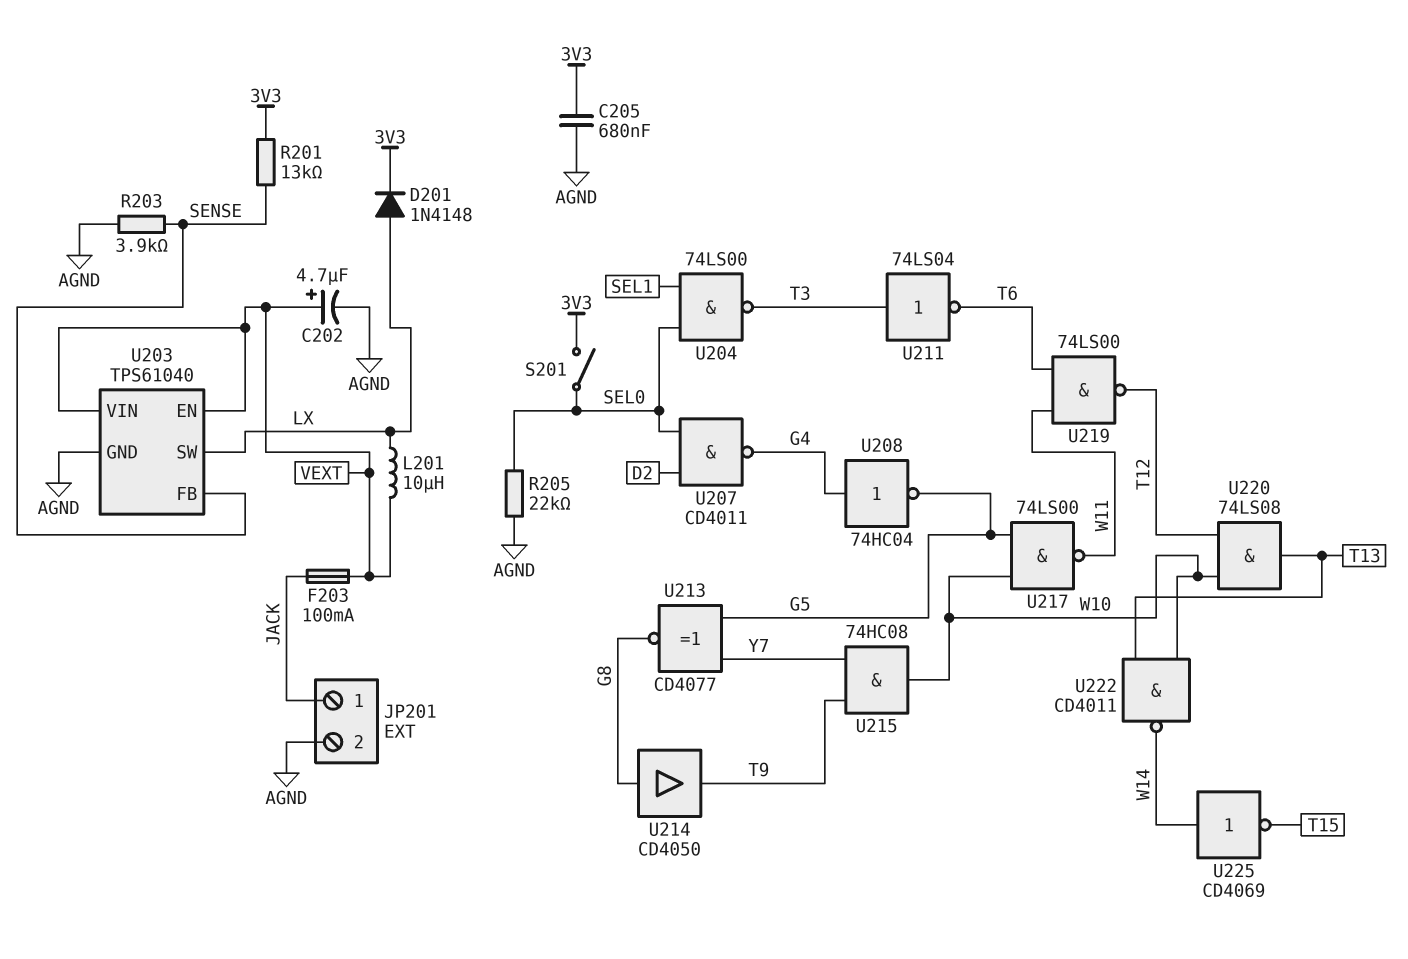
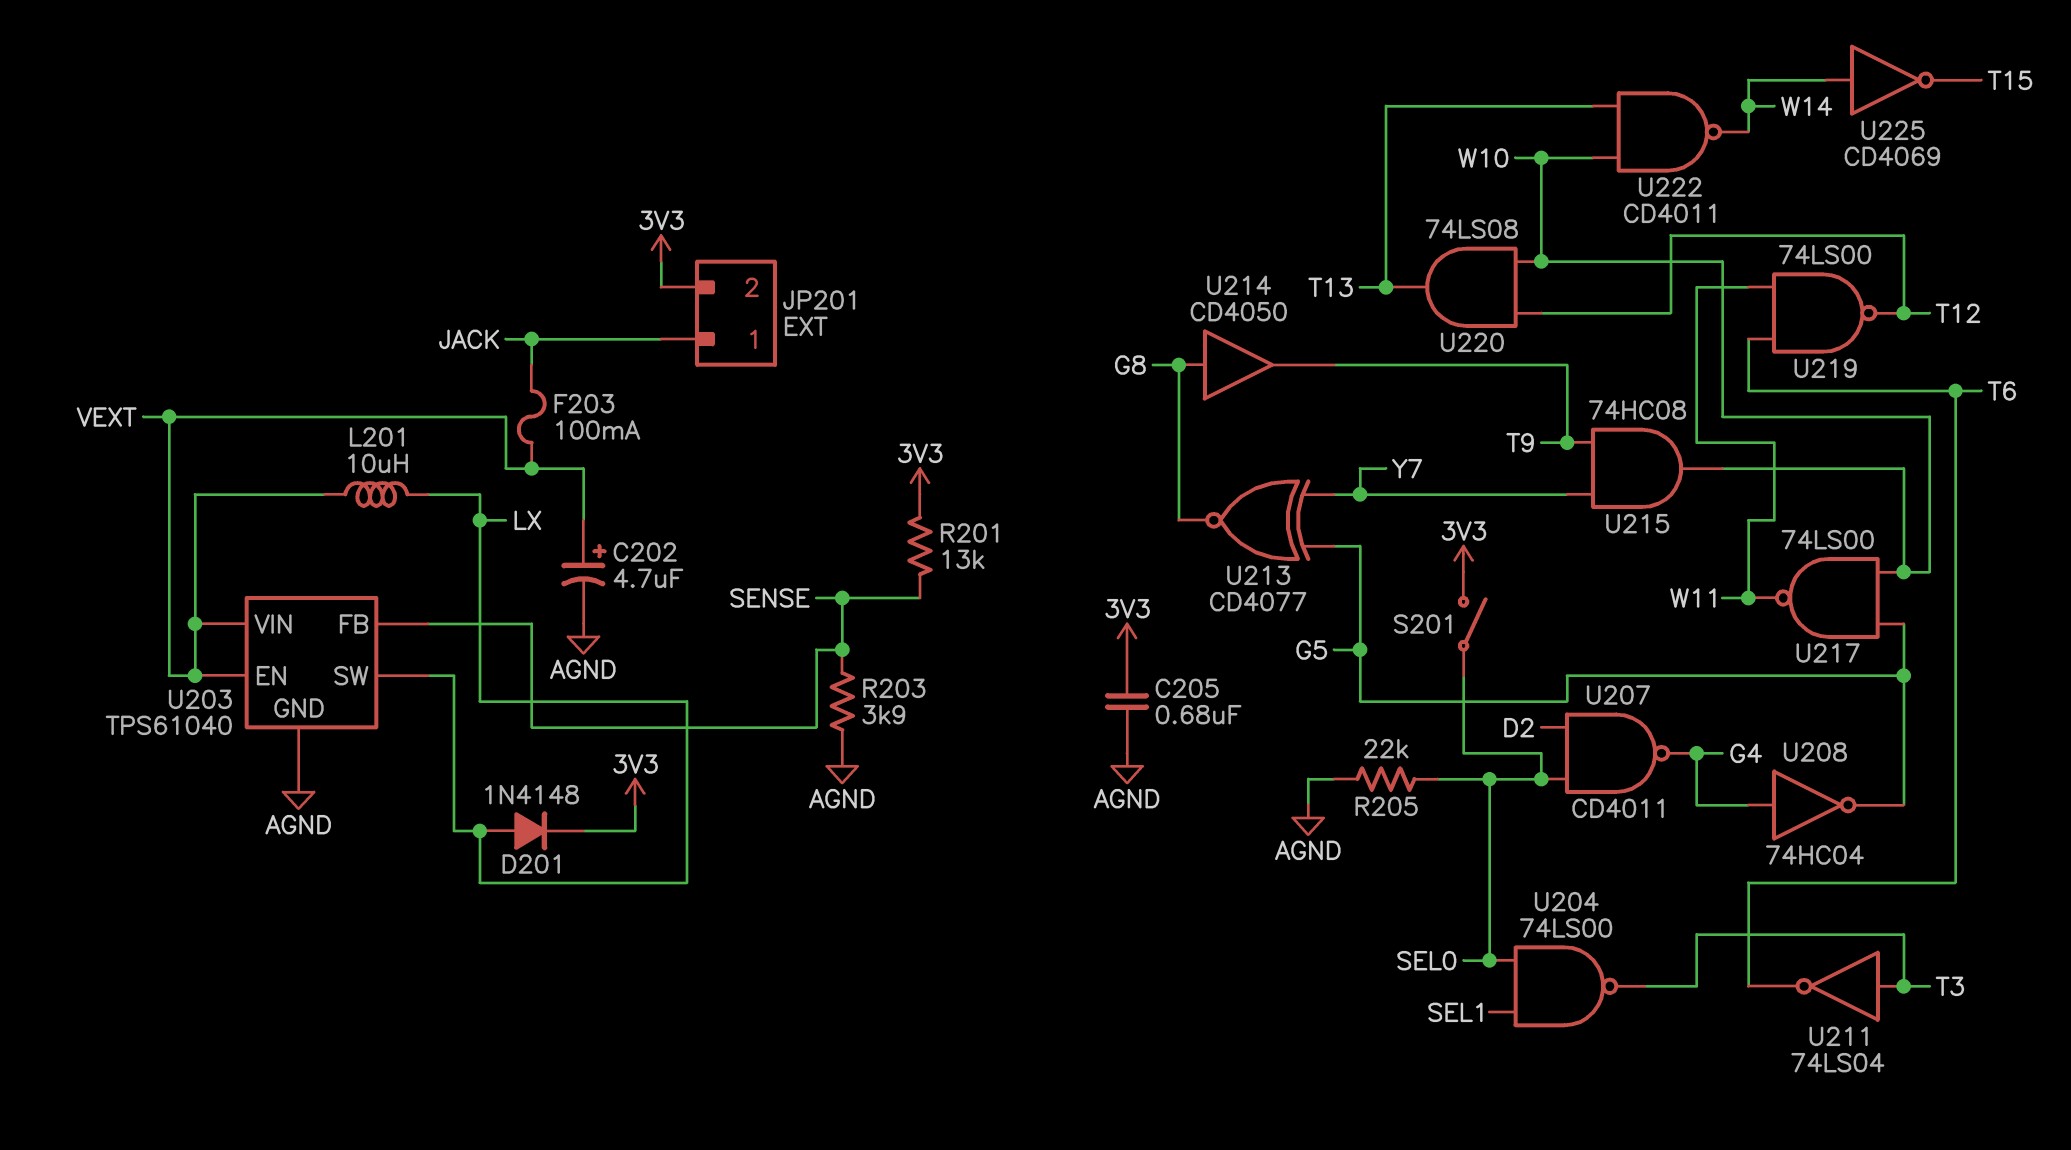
JP201 pin 2: AGND -> 3V3

